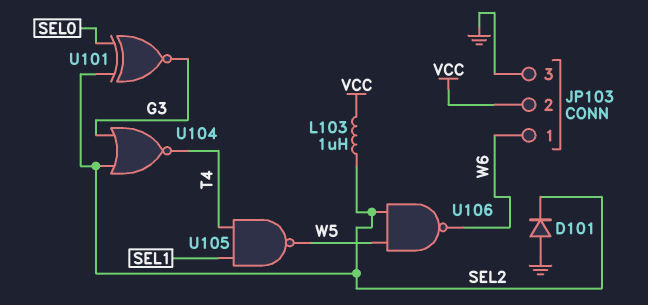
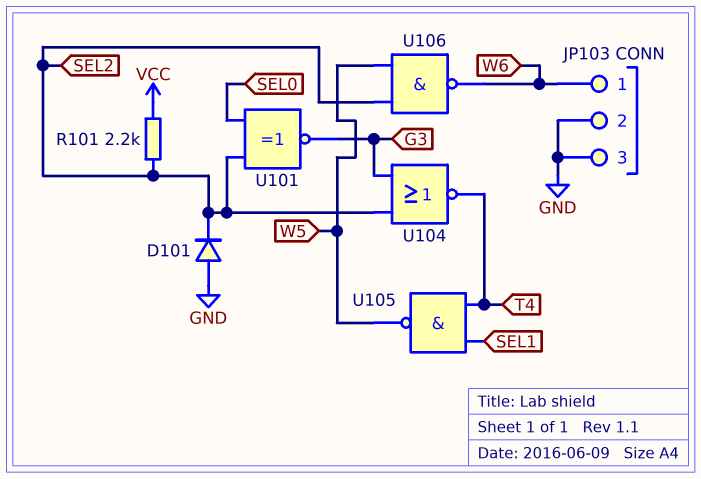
JP103 pin 2: VCC -> GND
L103: 1uH (SEL2, VCC) -> none
R101: none -> 2.2k (SEL2, VCC)

